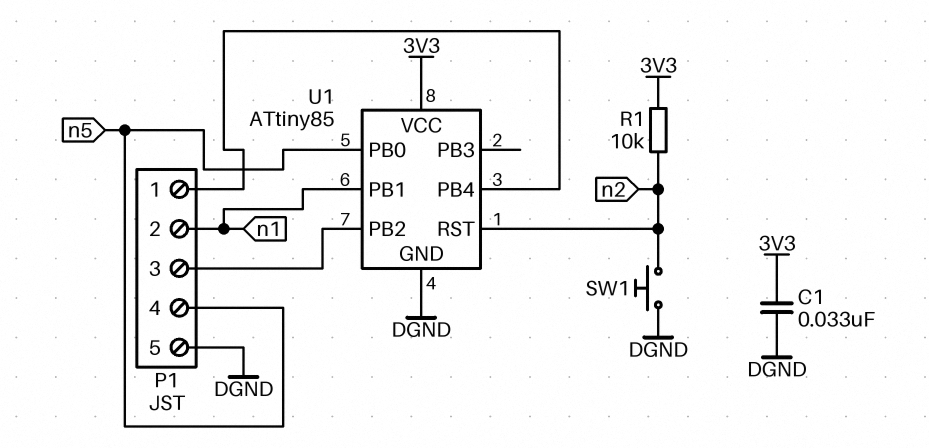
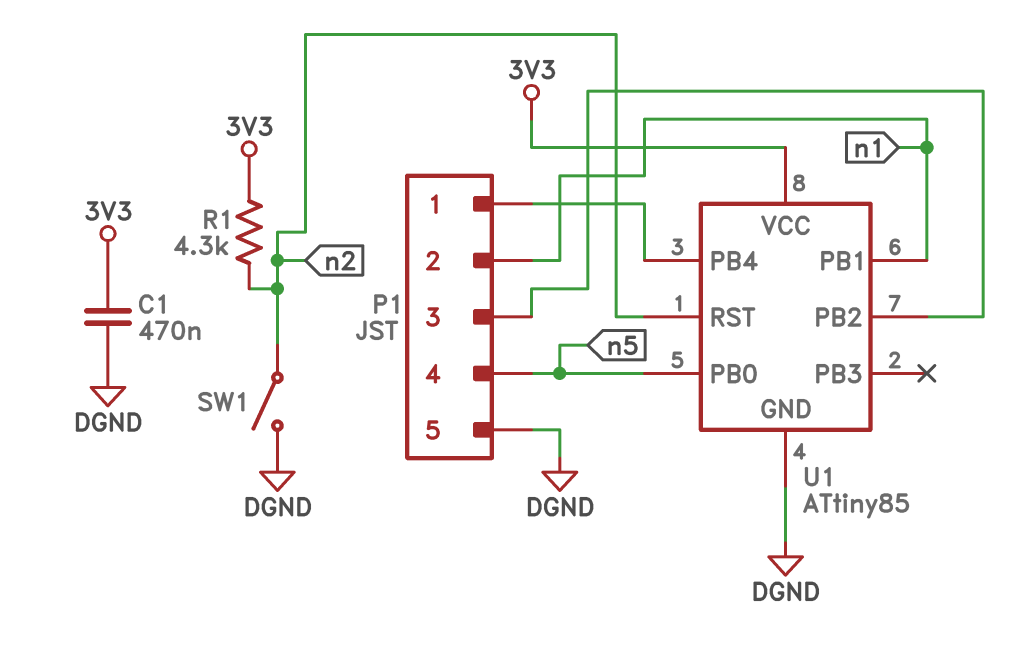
C1: 33nF (3V3, DGND) -> 470nF (3V3, DGND)
R1: 10k (3V3, n2) -> 4.3k (3V3, n2)
SW1: button (DGND, n2) -> switch (DGND, n2)

